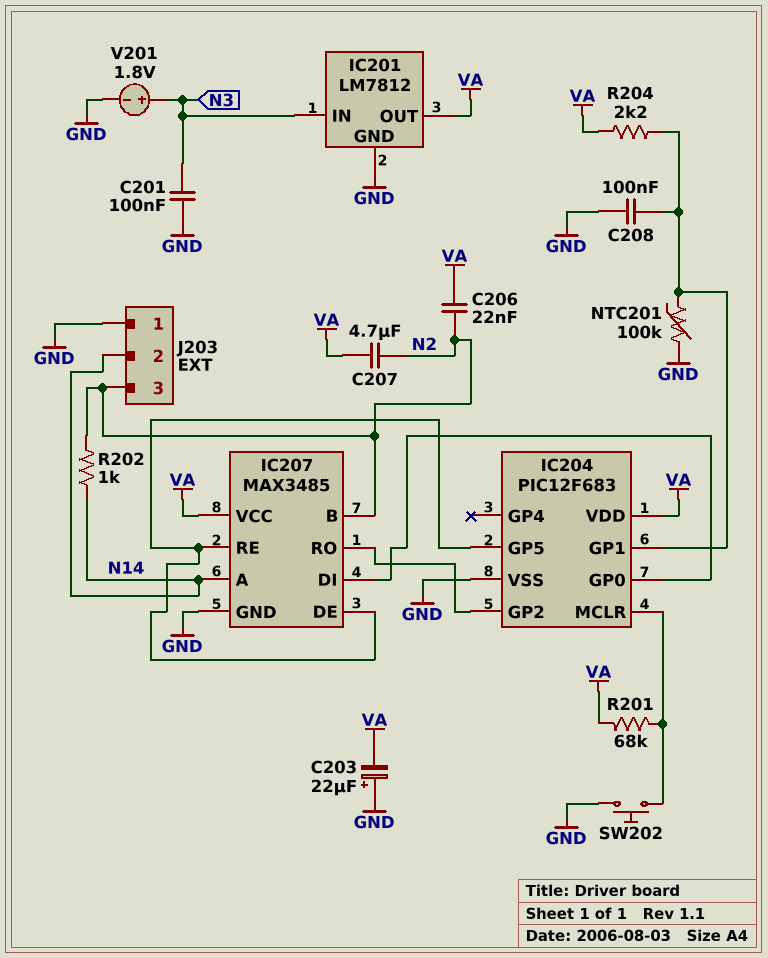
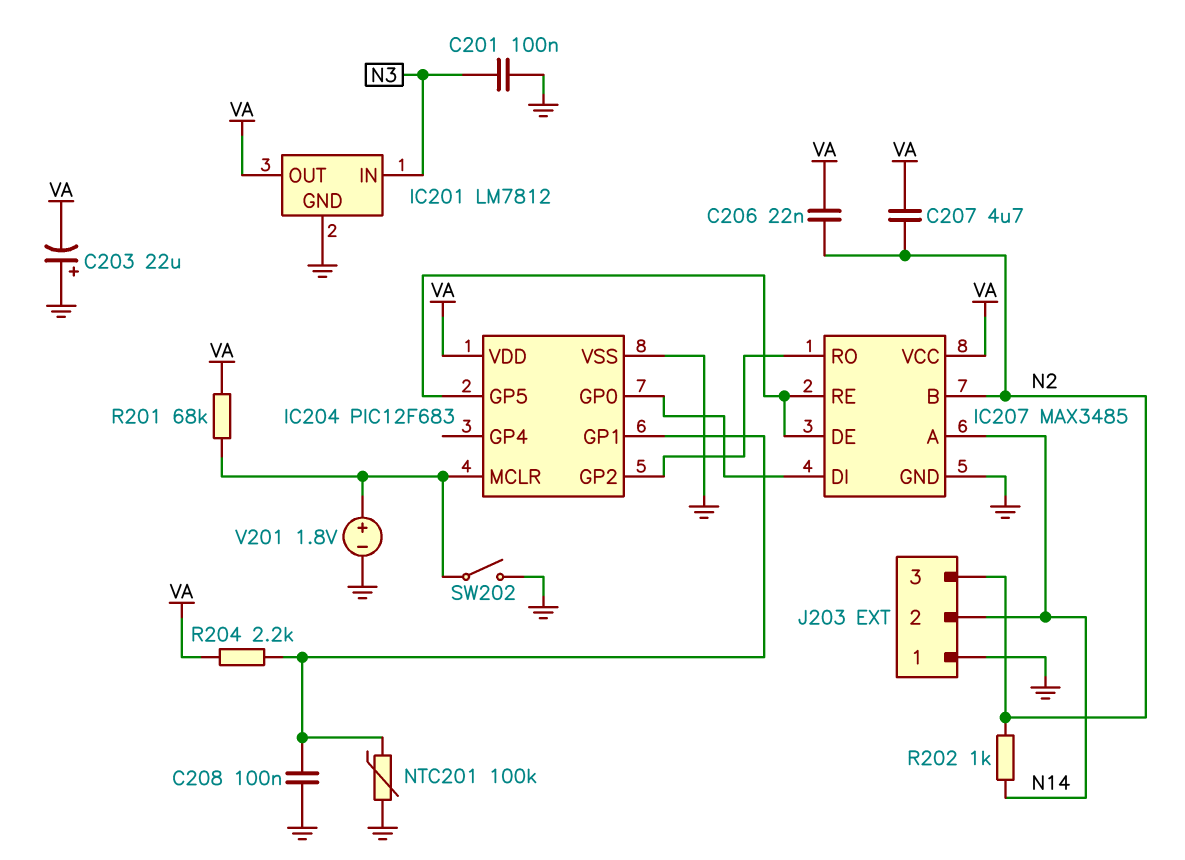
SW202: button (GND, IC204/MCLR) -> switch (GND, IC204/MCLR)
V201: 1.8V (plus N3, minus GND) -> 1.8V (plus IC204/MCLR, minus GND)

